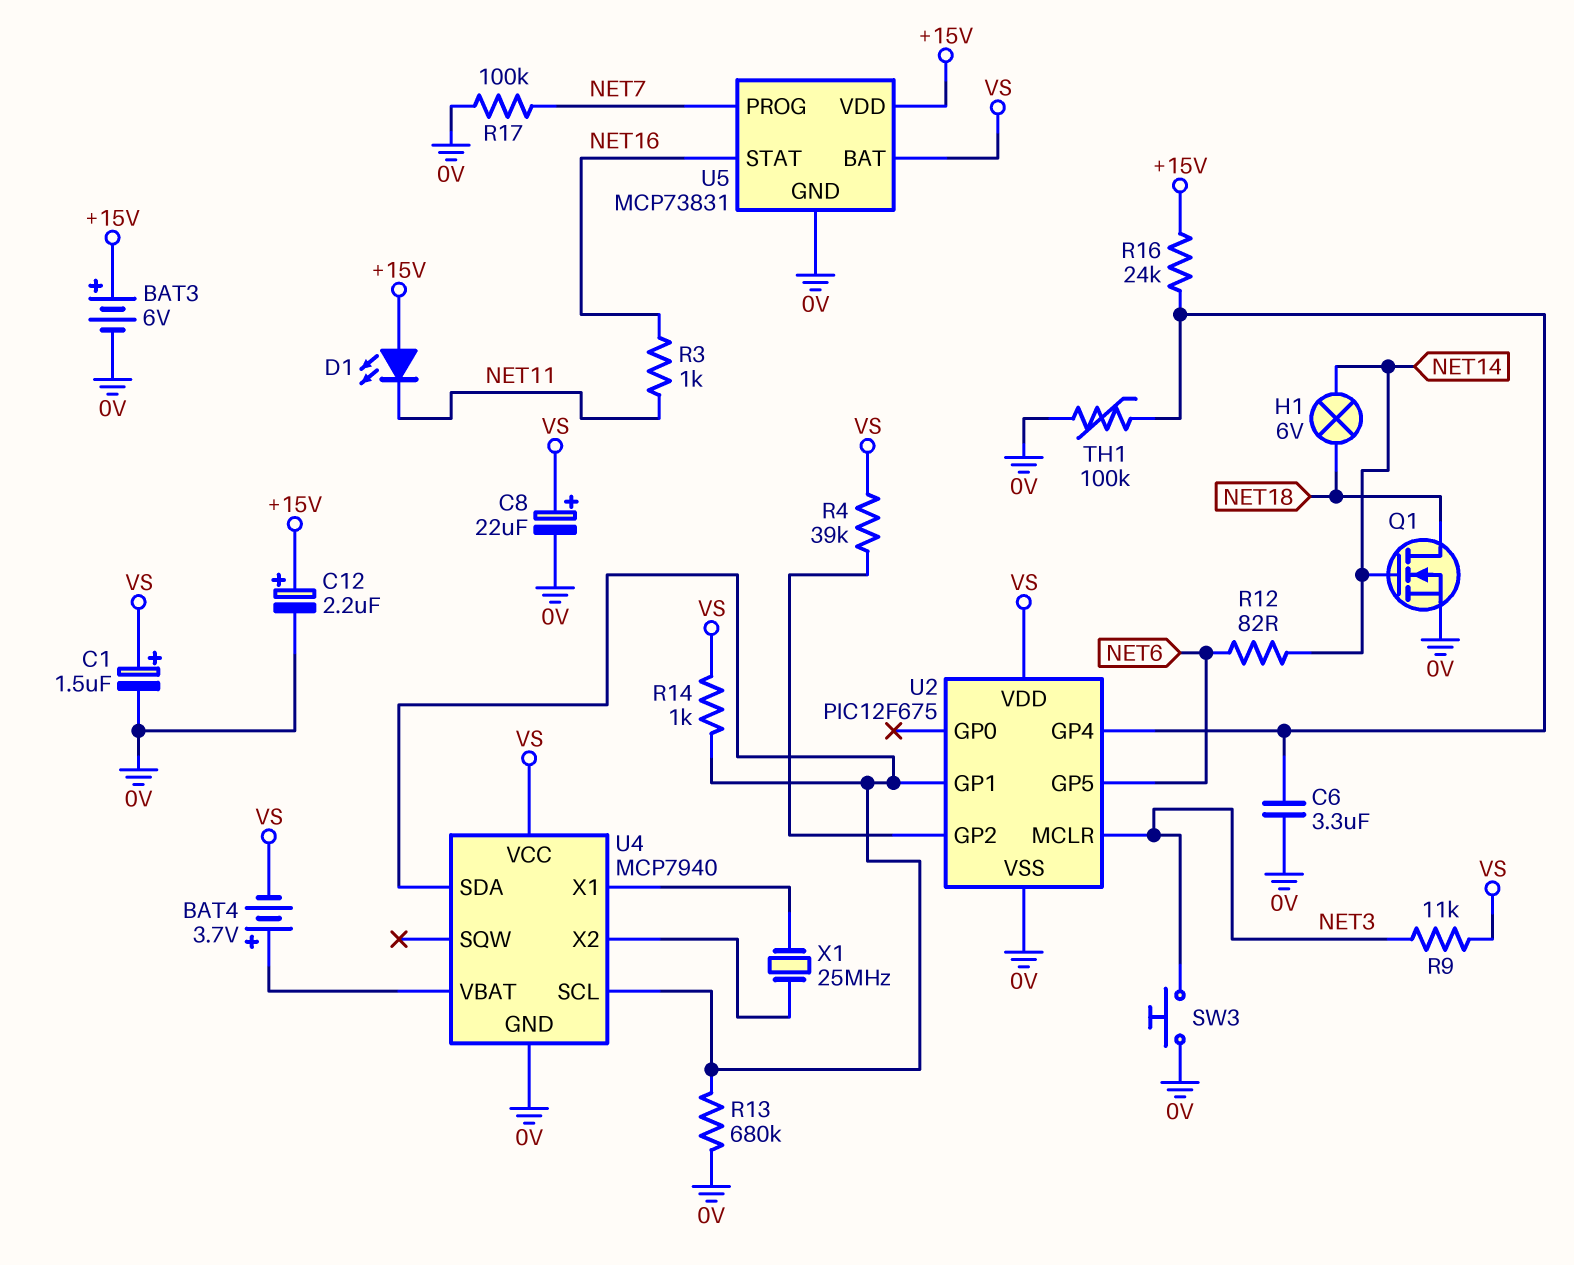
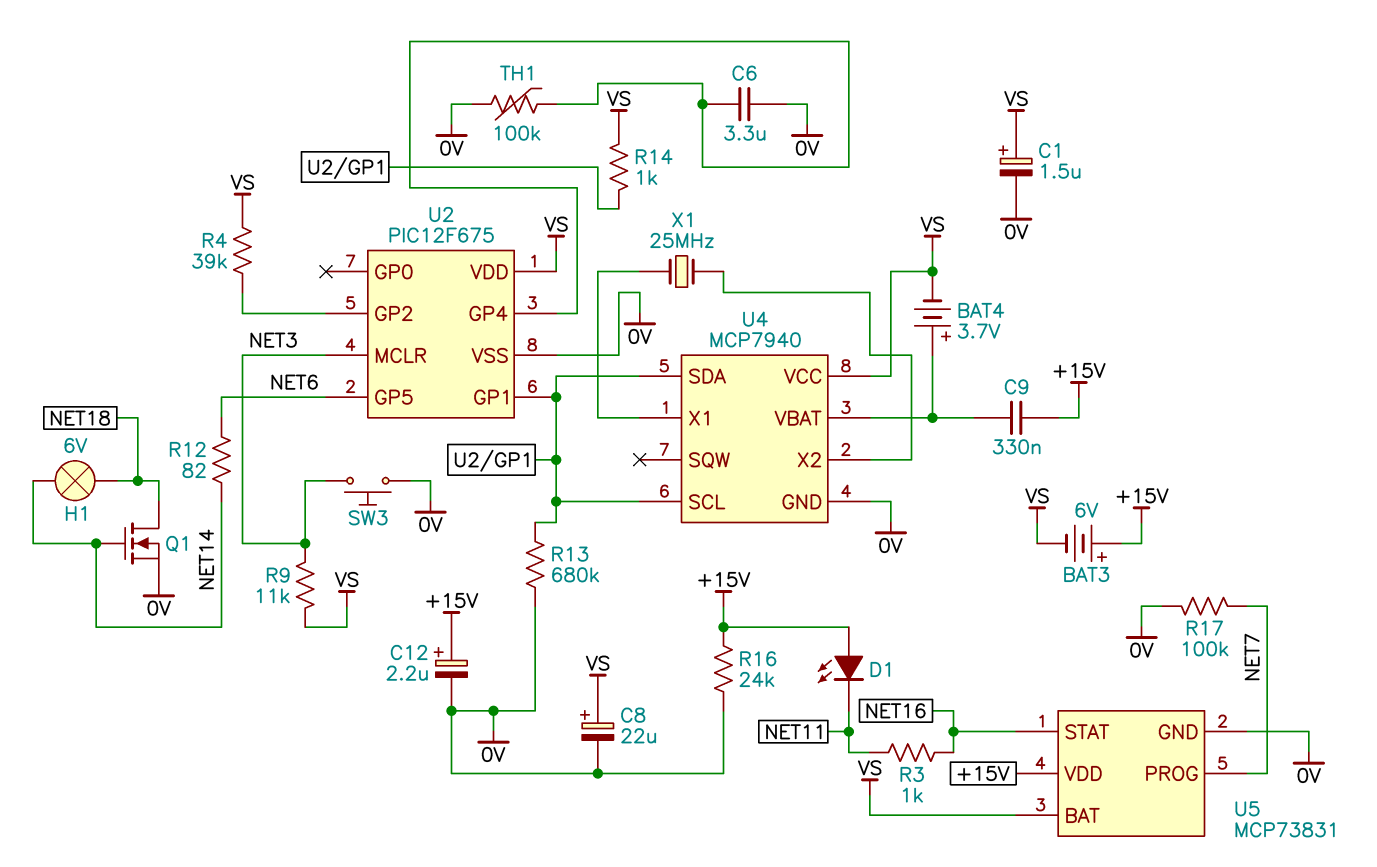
BAT3: 6V (plus +15V, minus 0V) -> 6V (plus +15V, minus VS)
C9: none -> 330nF (+15V, U4/VBAT)
R16: 24k (+15V, U2/GP4) -> 24k (+15V, 0V)

